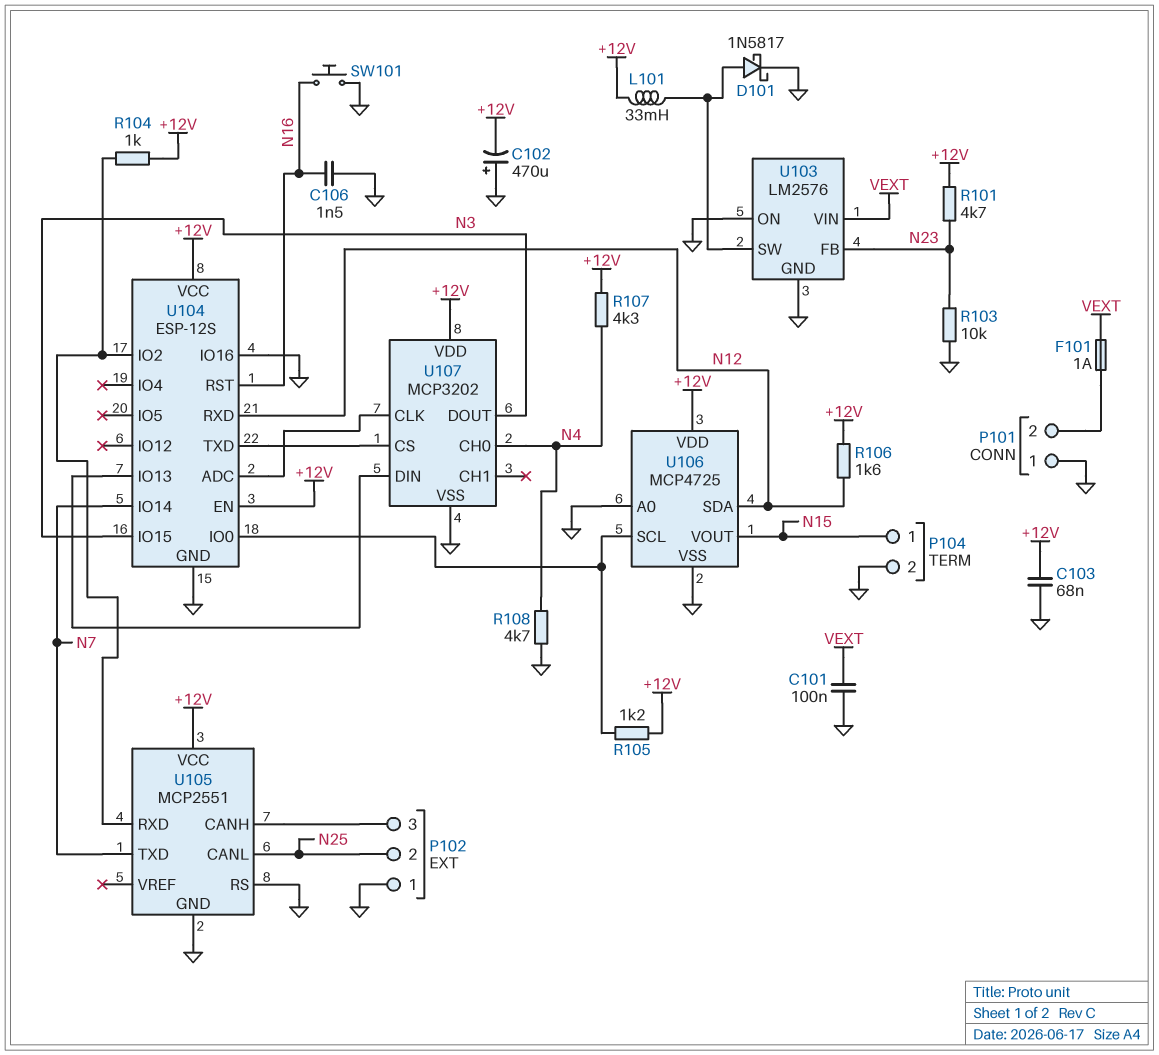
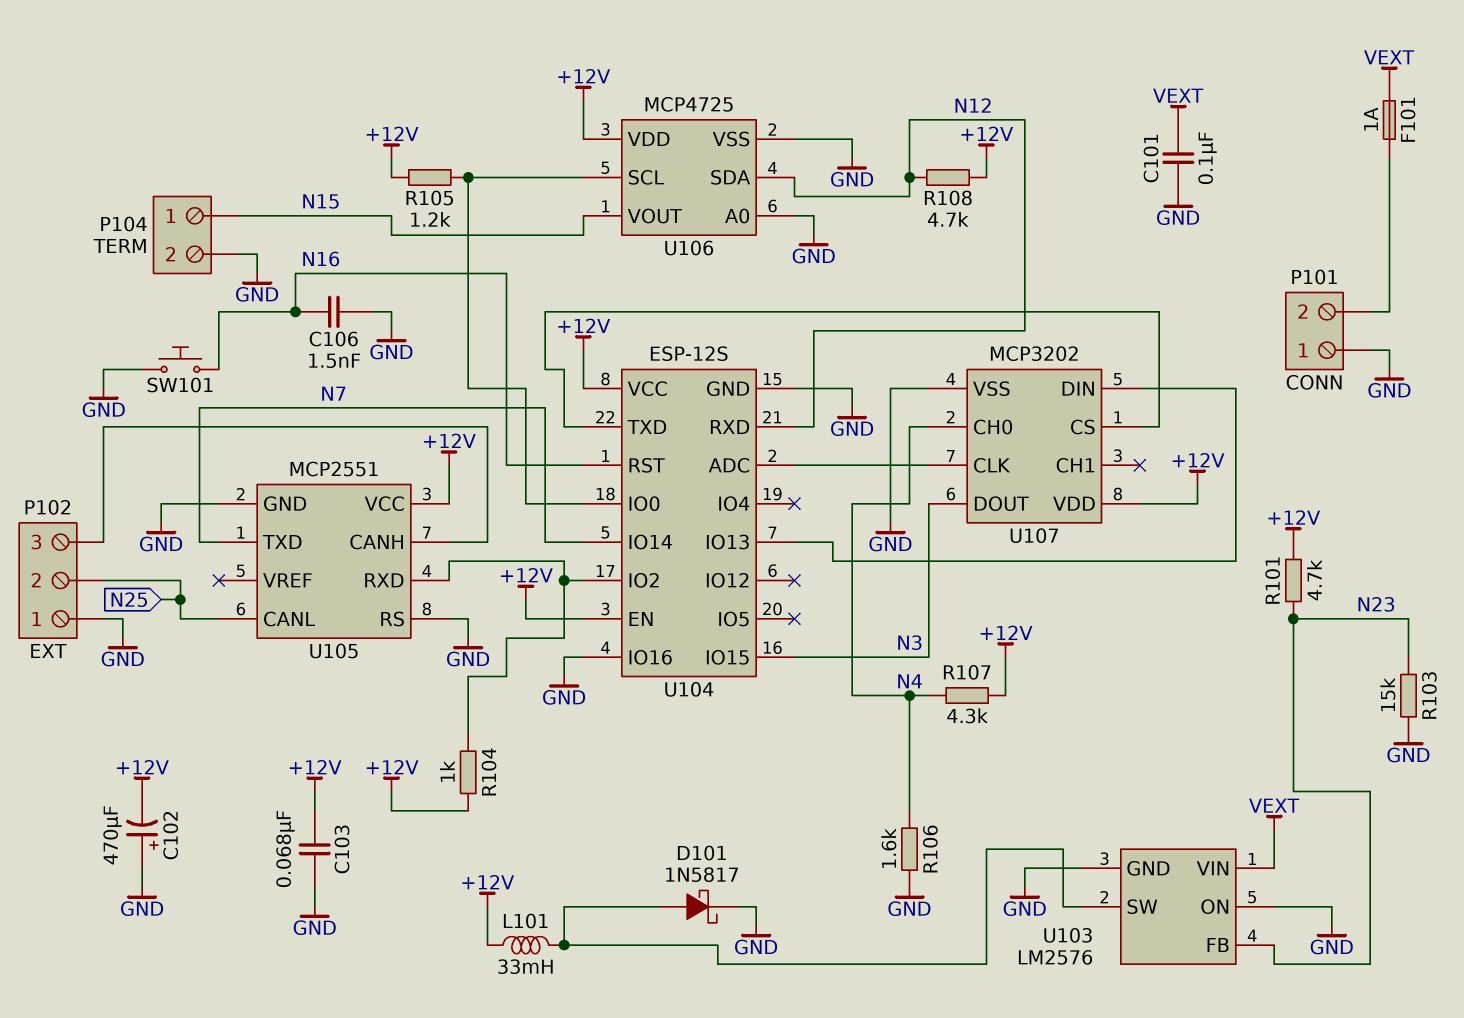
R103: 10k (GND, N23) -> 15k (GND, N23)
R106: 1.6k (+12V, N12) -> 1.6k (GND, N4)
R108: 4.7k (GND, N4) -> 4.7k (+12V, N12)

